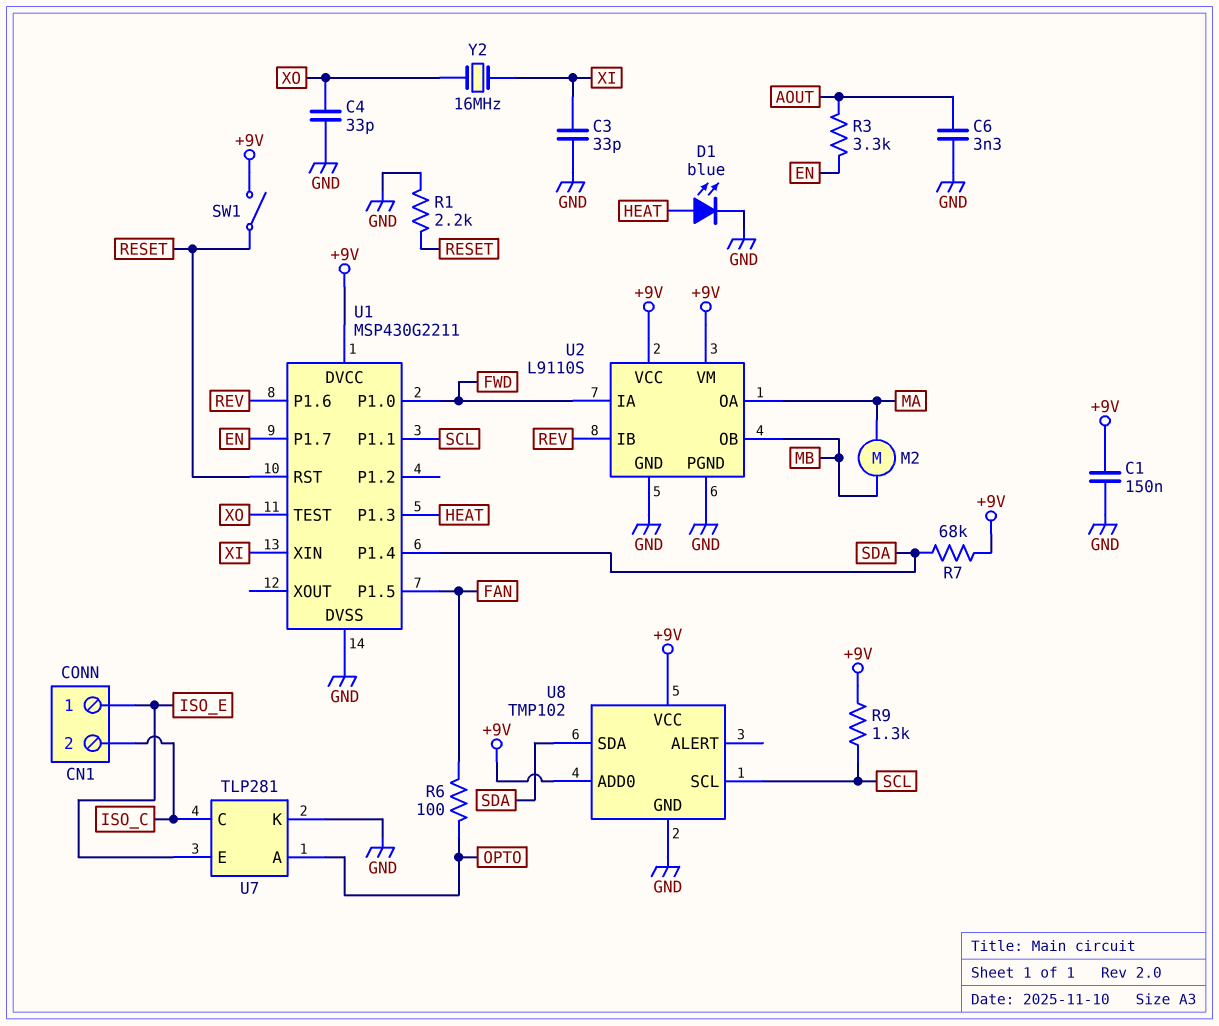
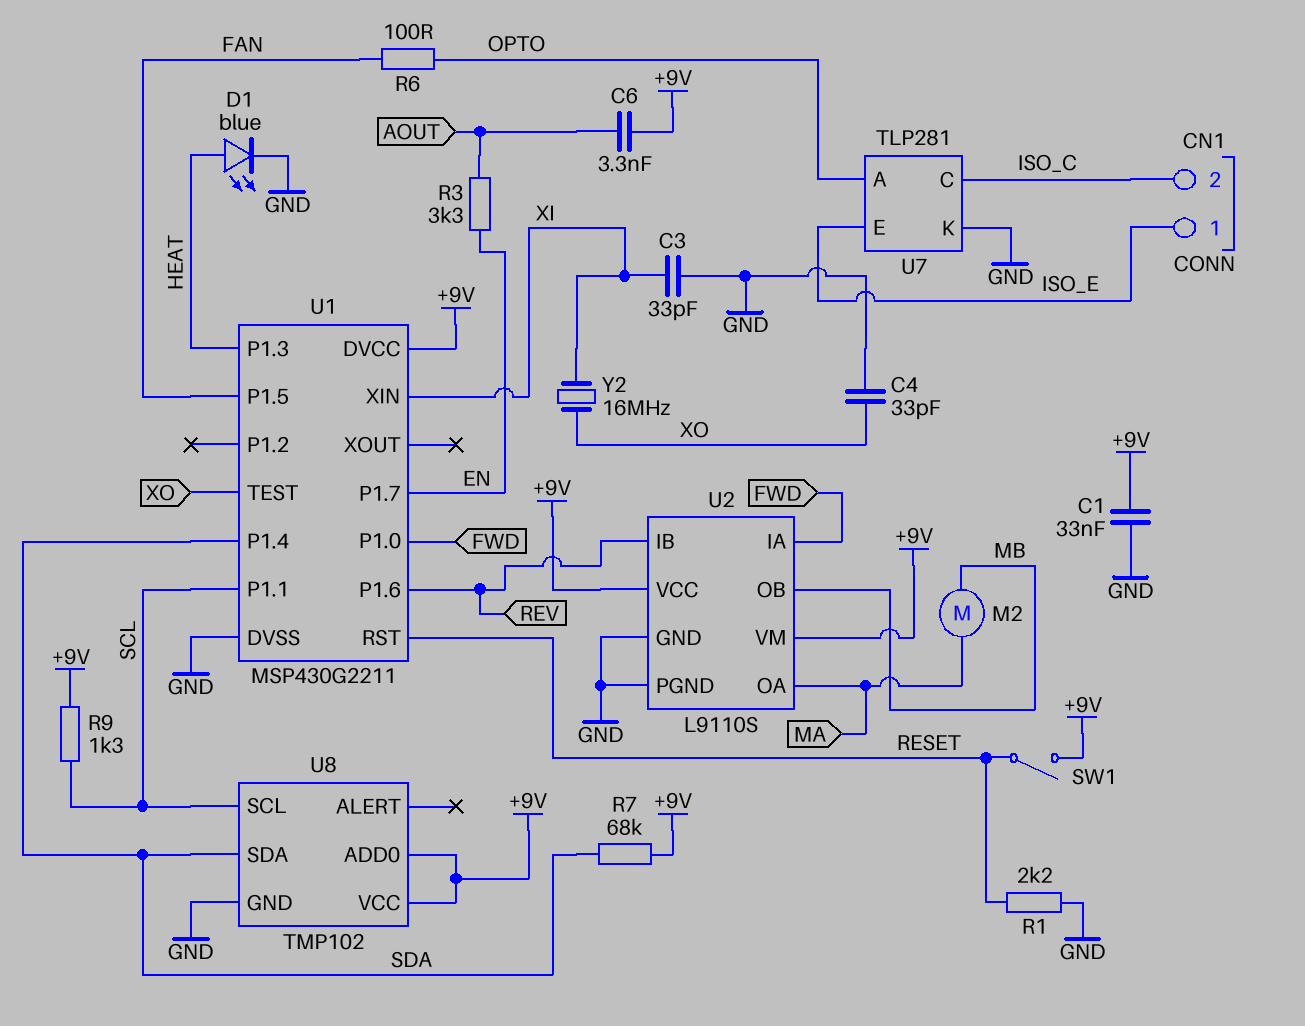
C1: 150nF (+9V, GND) -> 33nF (+9V, GND)
C6: 3.3nF (AOUT, GND) -> 3.3nF (+9V, AOUT)

